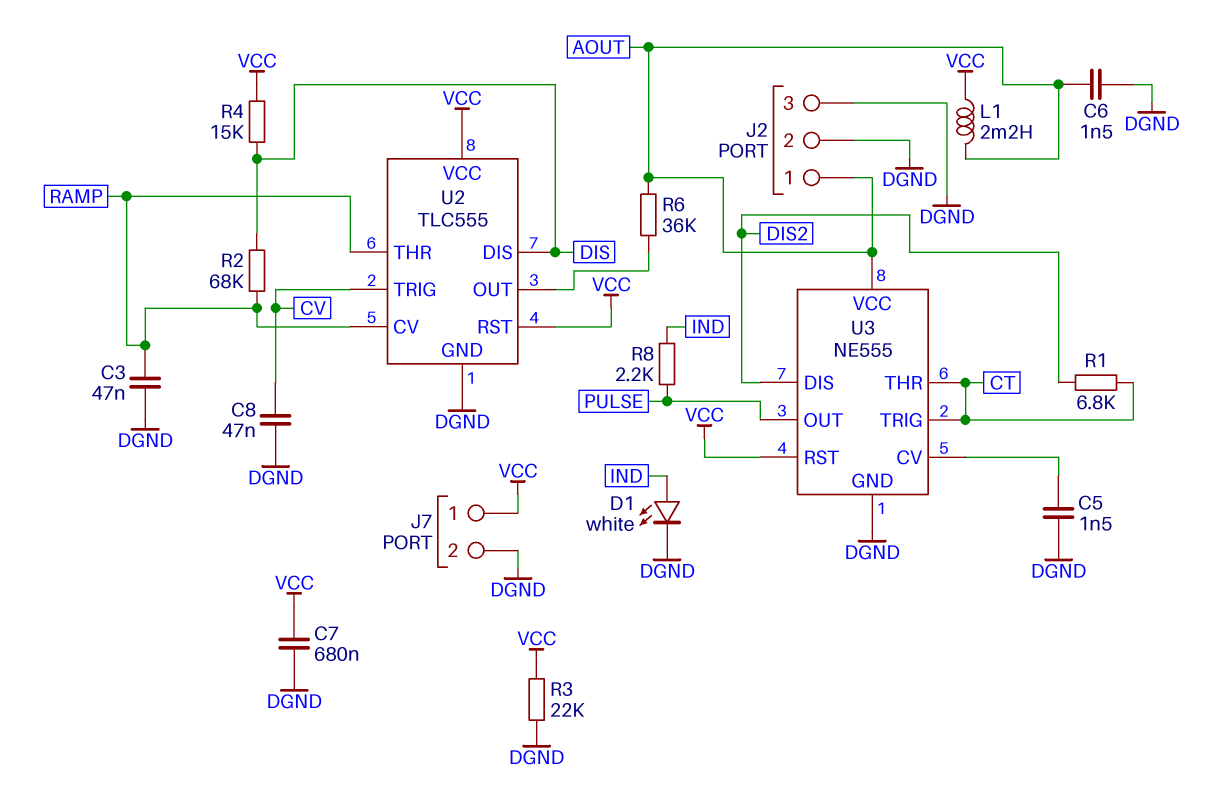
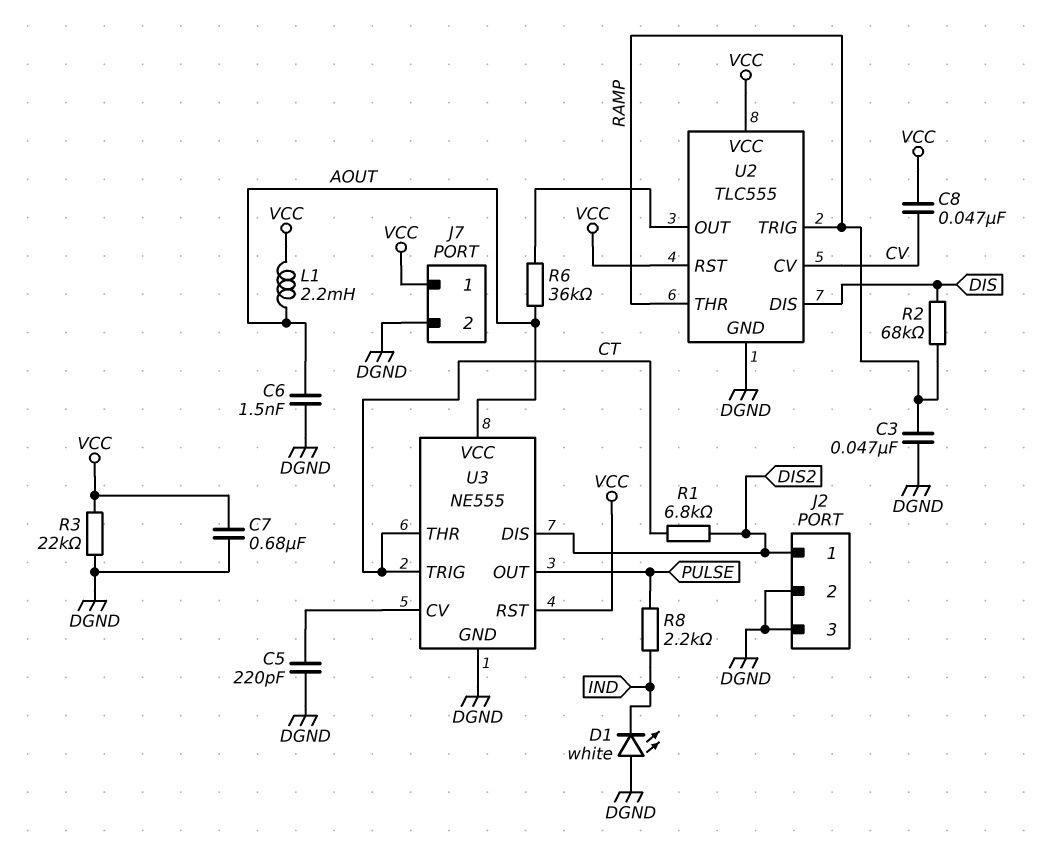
C5: 1.5nF (DGND, U3/CV) -> 220pF (DGND, U3/CV)
C8: 47nF (CV, DGND) -> 47nF (CV, VCC)
D1: LED white (A IND, K DGND) -> LED white (A DGND, K IND)
J2 pin 1: AOUT -> DIS2
R4: 15k (DIS, VCC) -> none
U2 pin CV: RAMP -> CV
U2 pin TRIG: CV -> RAMP

